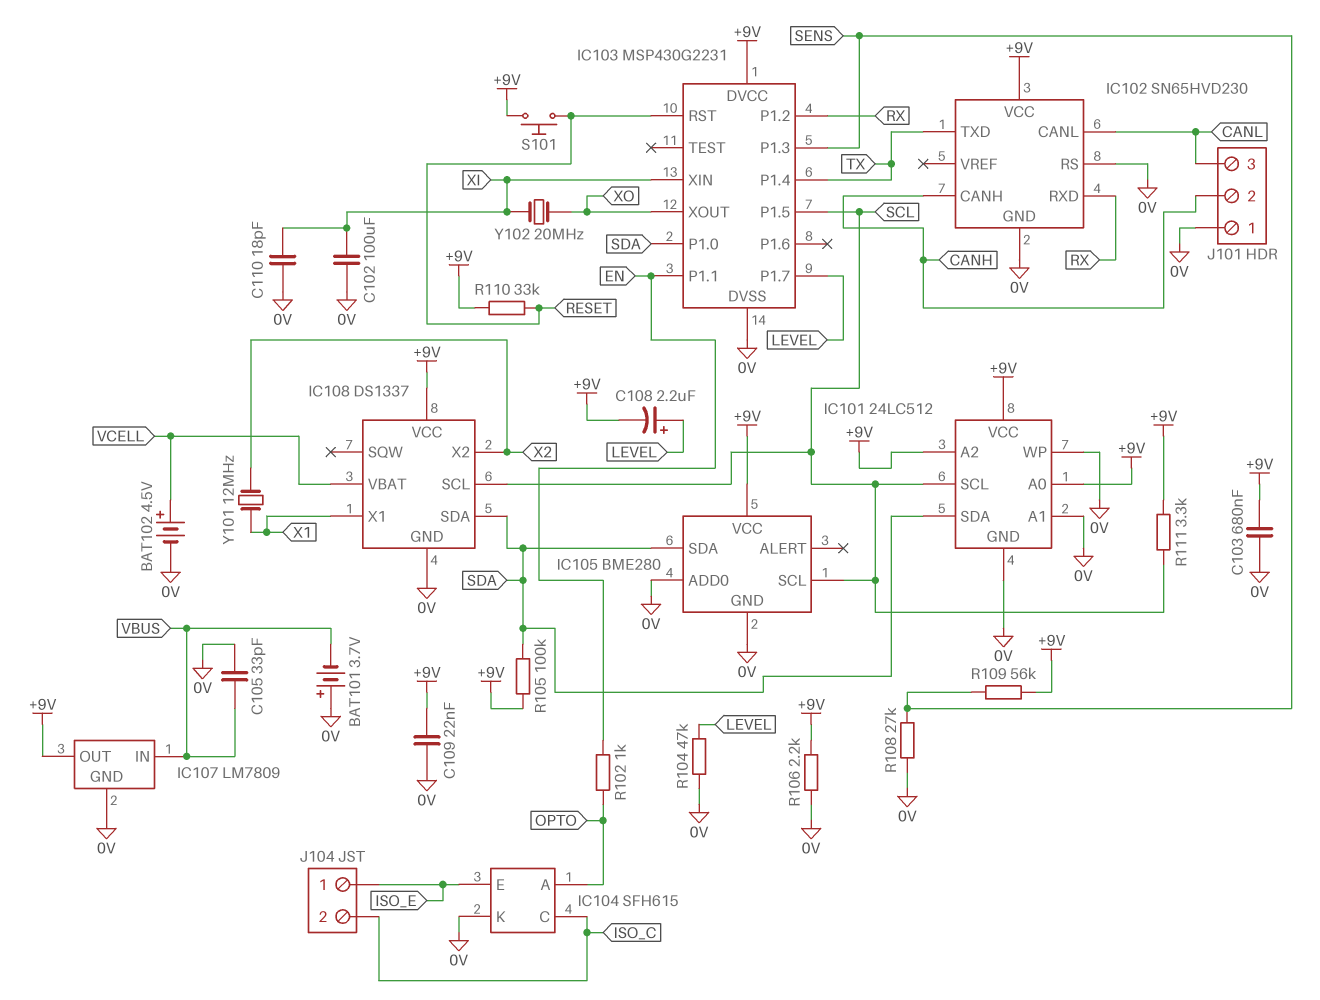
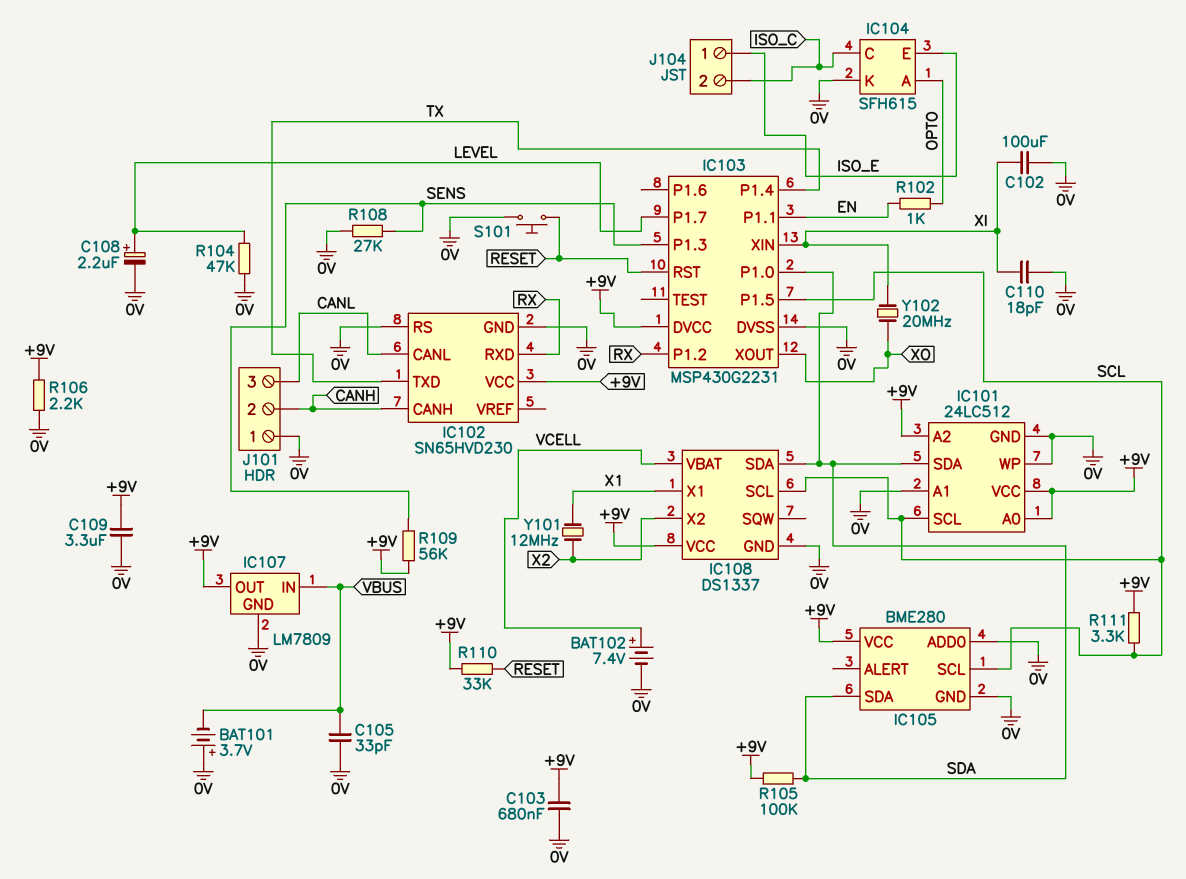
BAT102: 4.5V (plus VCELL, minus 0V) -> 7.4V (plus VCELL, minus 0V)
C108: 2.2uF (plus LEVEL, minus +9V) -> 2.2uF (plus LEVEL, minus 0V)
C109: 22nF (+9V, 0V) -> 3.3uF (+9V, 0V)
S101: button (+9V, RESET) -> button (0V, RESET)

